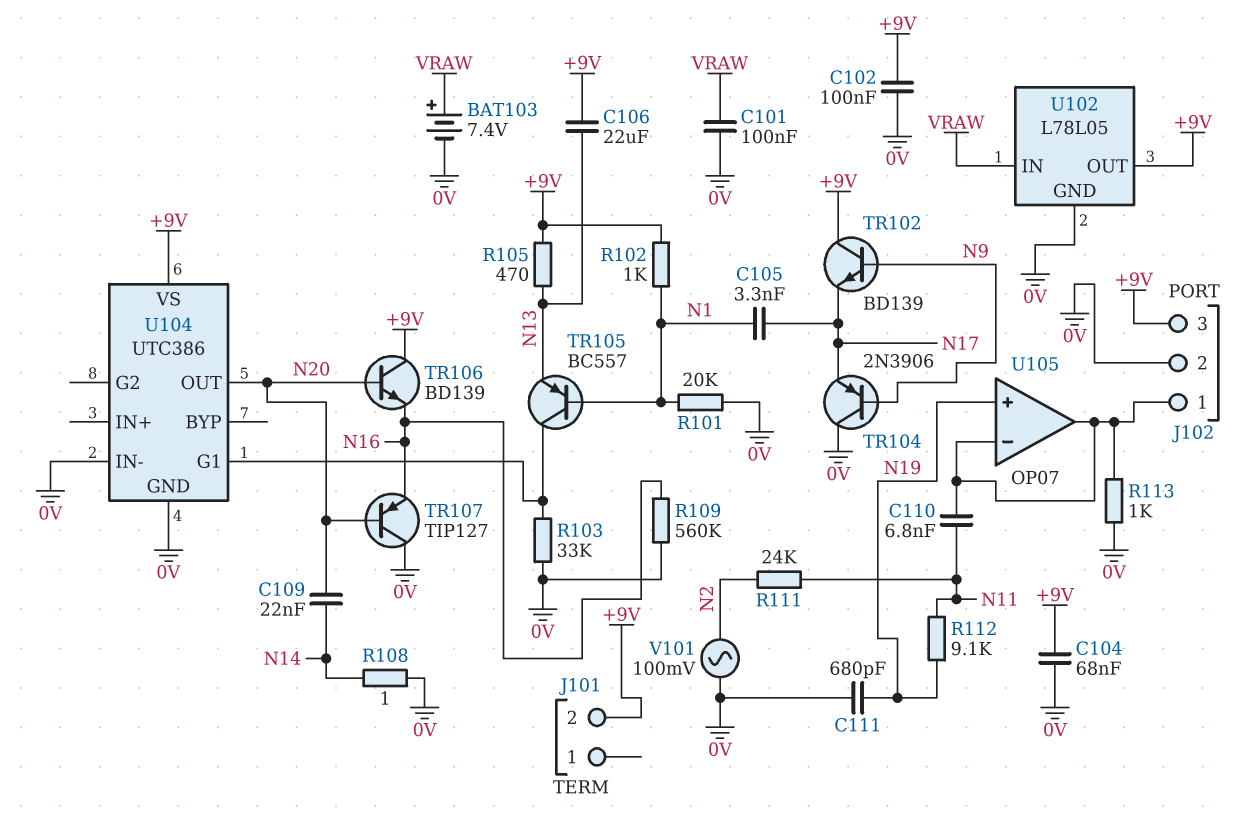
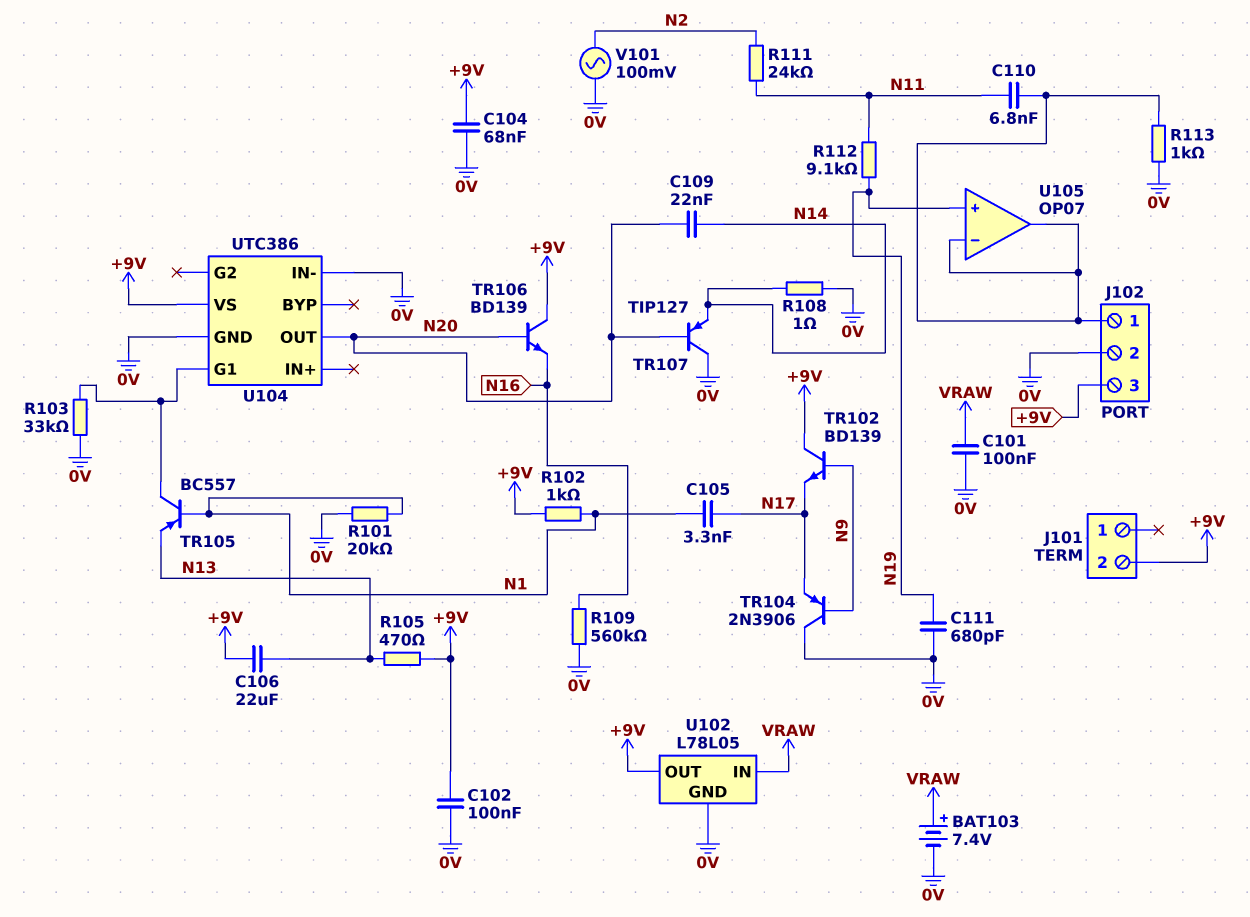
TR107: PNP TIP127 (B N20, C 0V, E N16) -> PNP TIP127 (B N20, C 0V, E N14)

